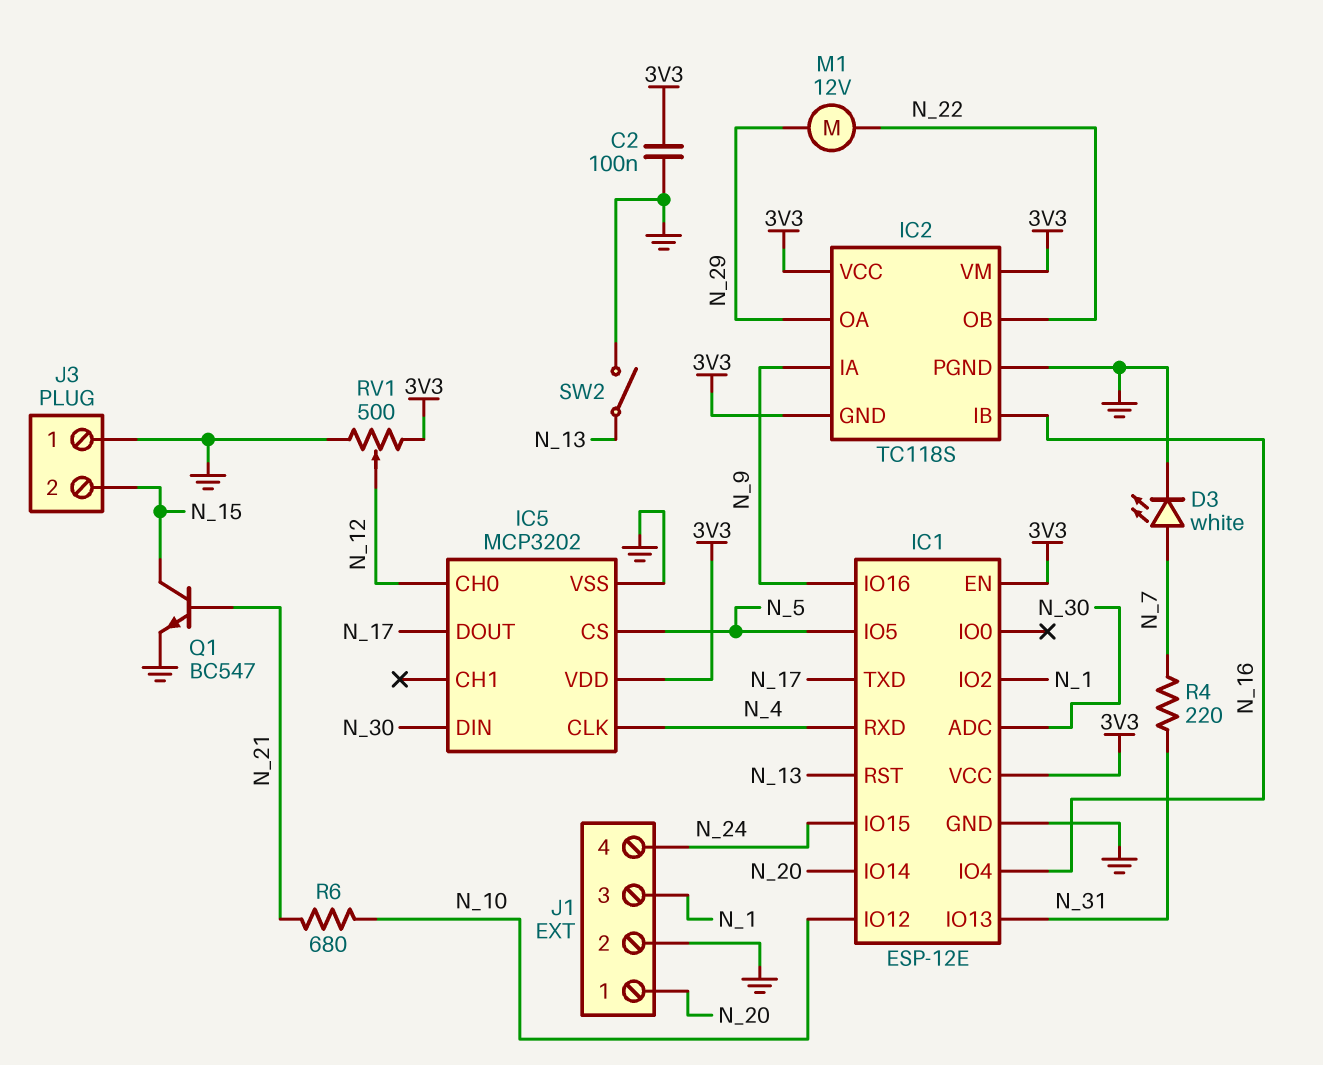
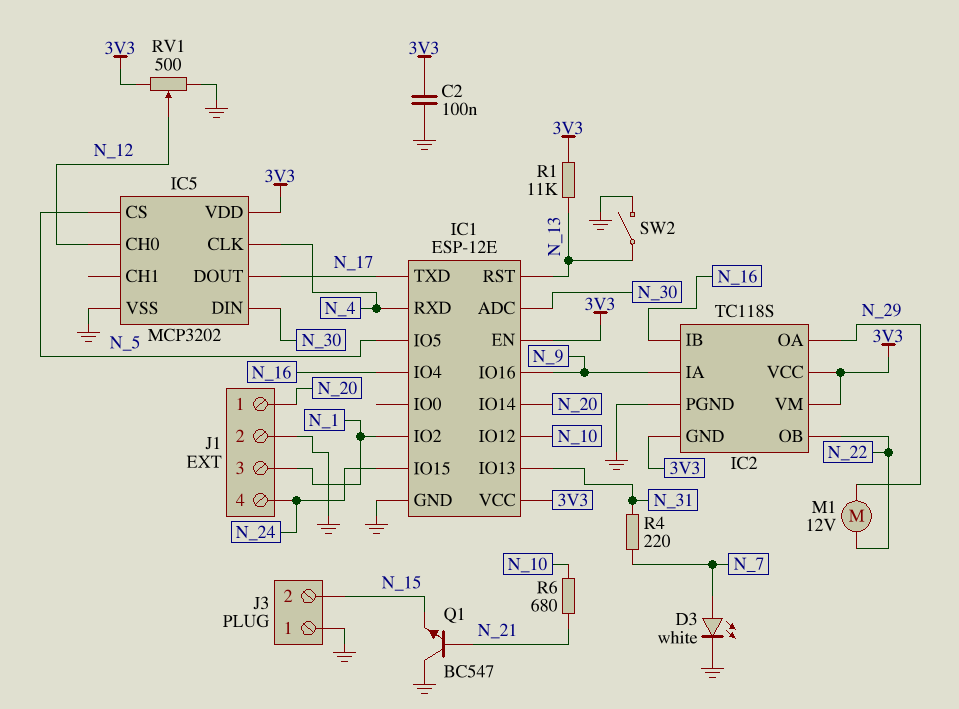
Q1: NPN BC547 (B N_21, C N_15, E GND) -> NPN BC547 (B N_21, C GND, E N_15)
R1: none -> 11k (3V3, N_13)

